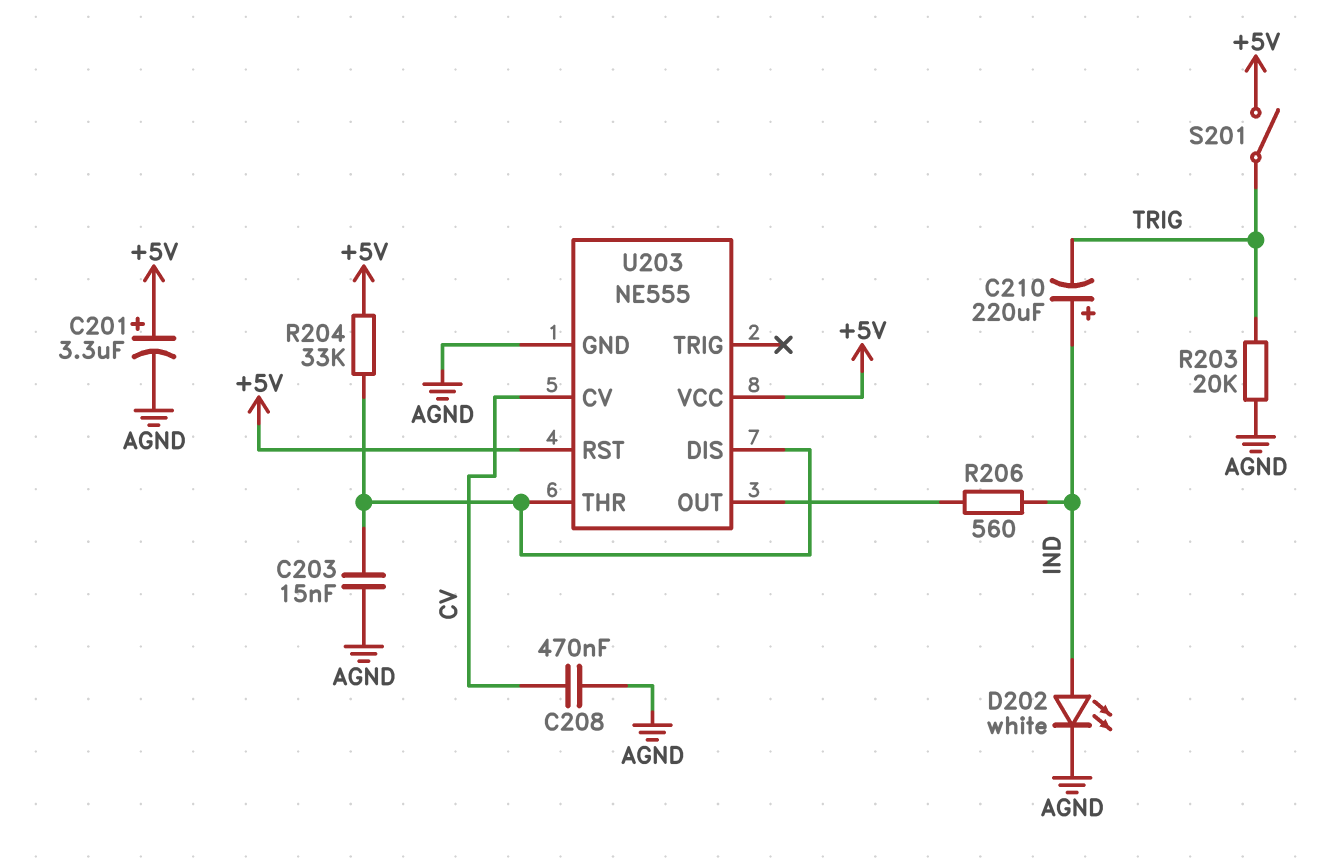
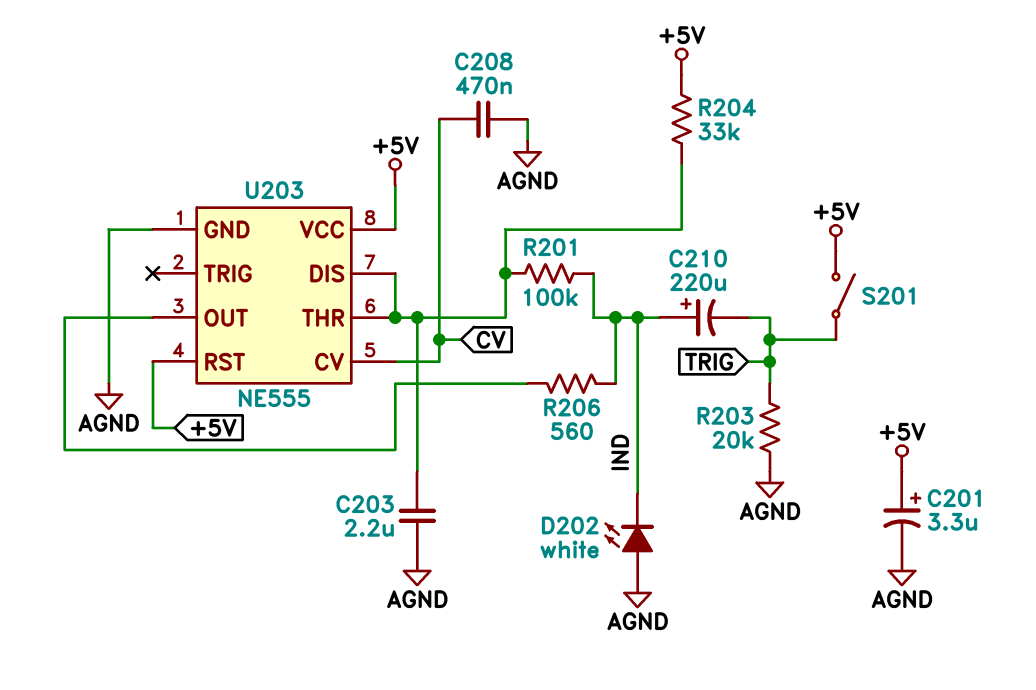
C203: 15nF (AGND, U203/DIS) -> 2.2uF (AGND, U203/DIS)
D202: LED white (A IND, K AGND) -> LED white (A AGND, K IND)
R201: none -> 100k (IND, U203/DIS)

